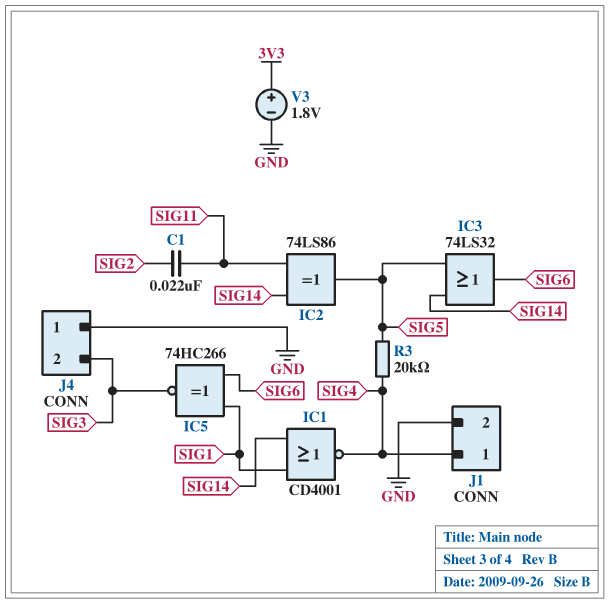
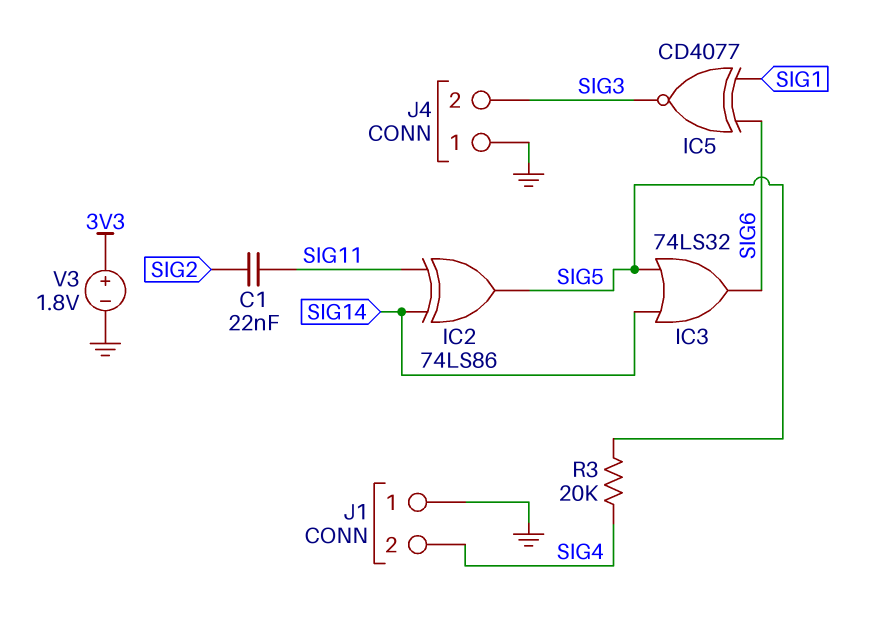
IC1: NOR CD4001 (in SIG1, in SIG14, out SIG4) -> none
IC5: XNOR 74HC266 (in SIG1, in SIG6, out SIG3) -> XNOR CD4077 (in SIG1, in SIG6, out SIG3)
J1 pin 1: SIG4 -> GND
J1 pin 2: GND -> SIG4

